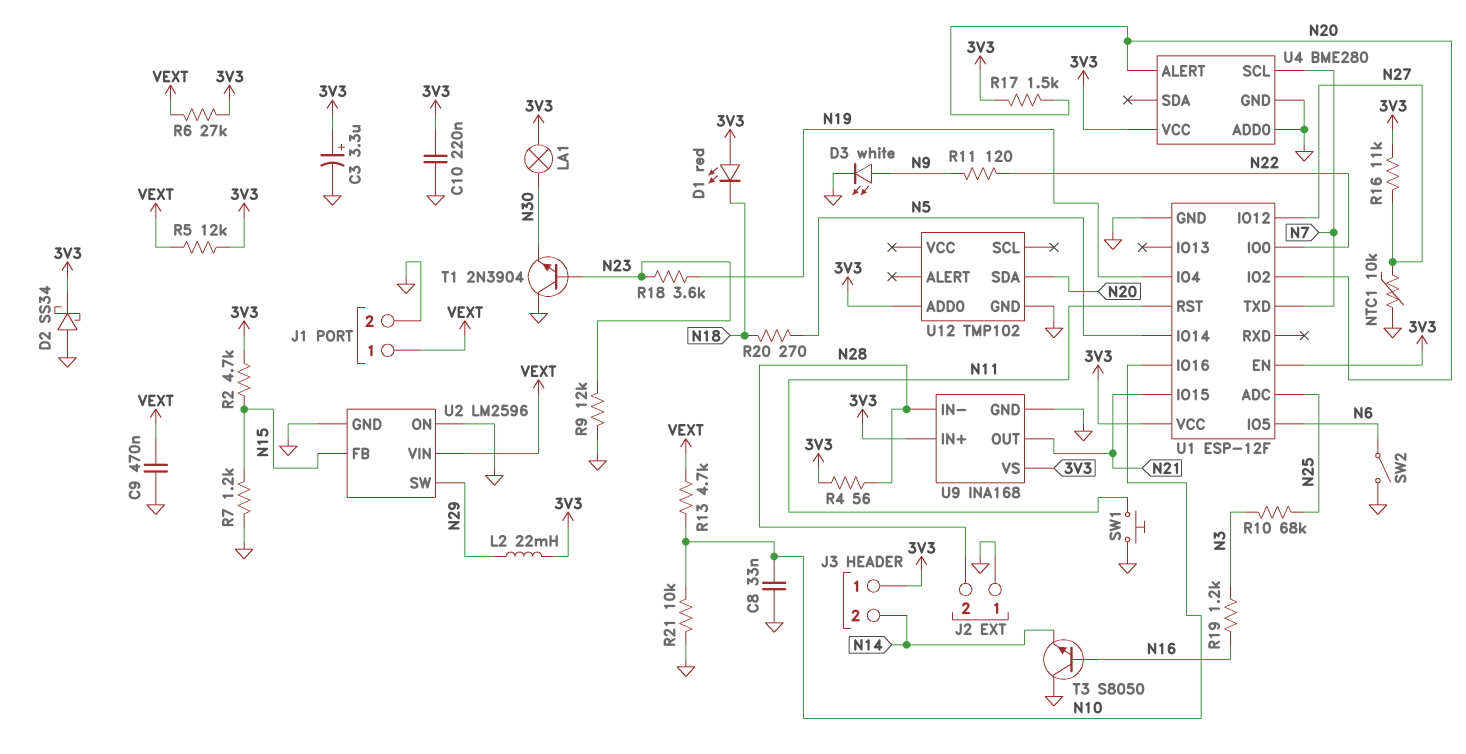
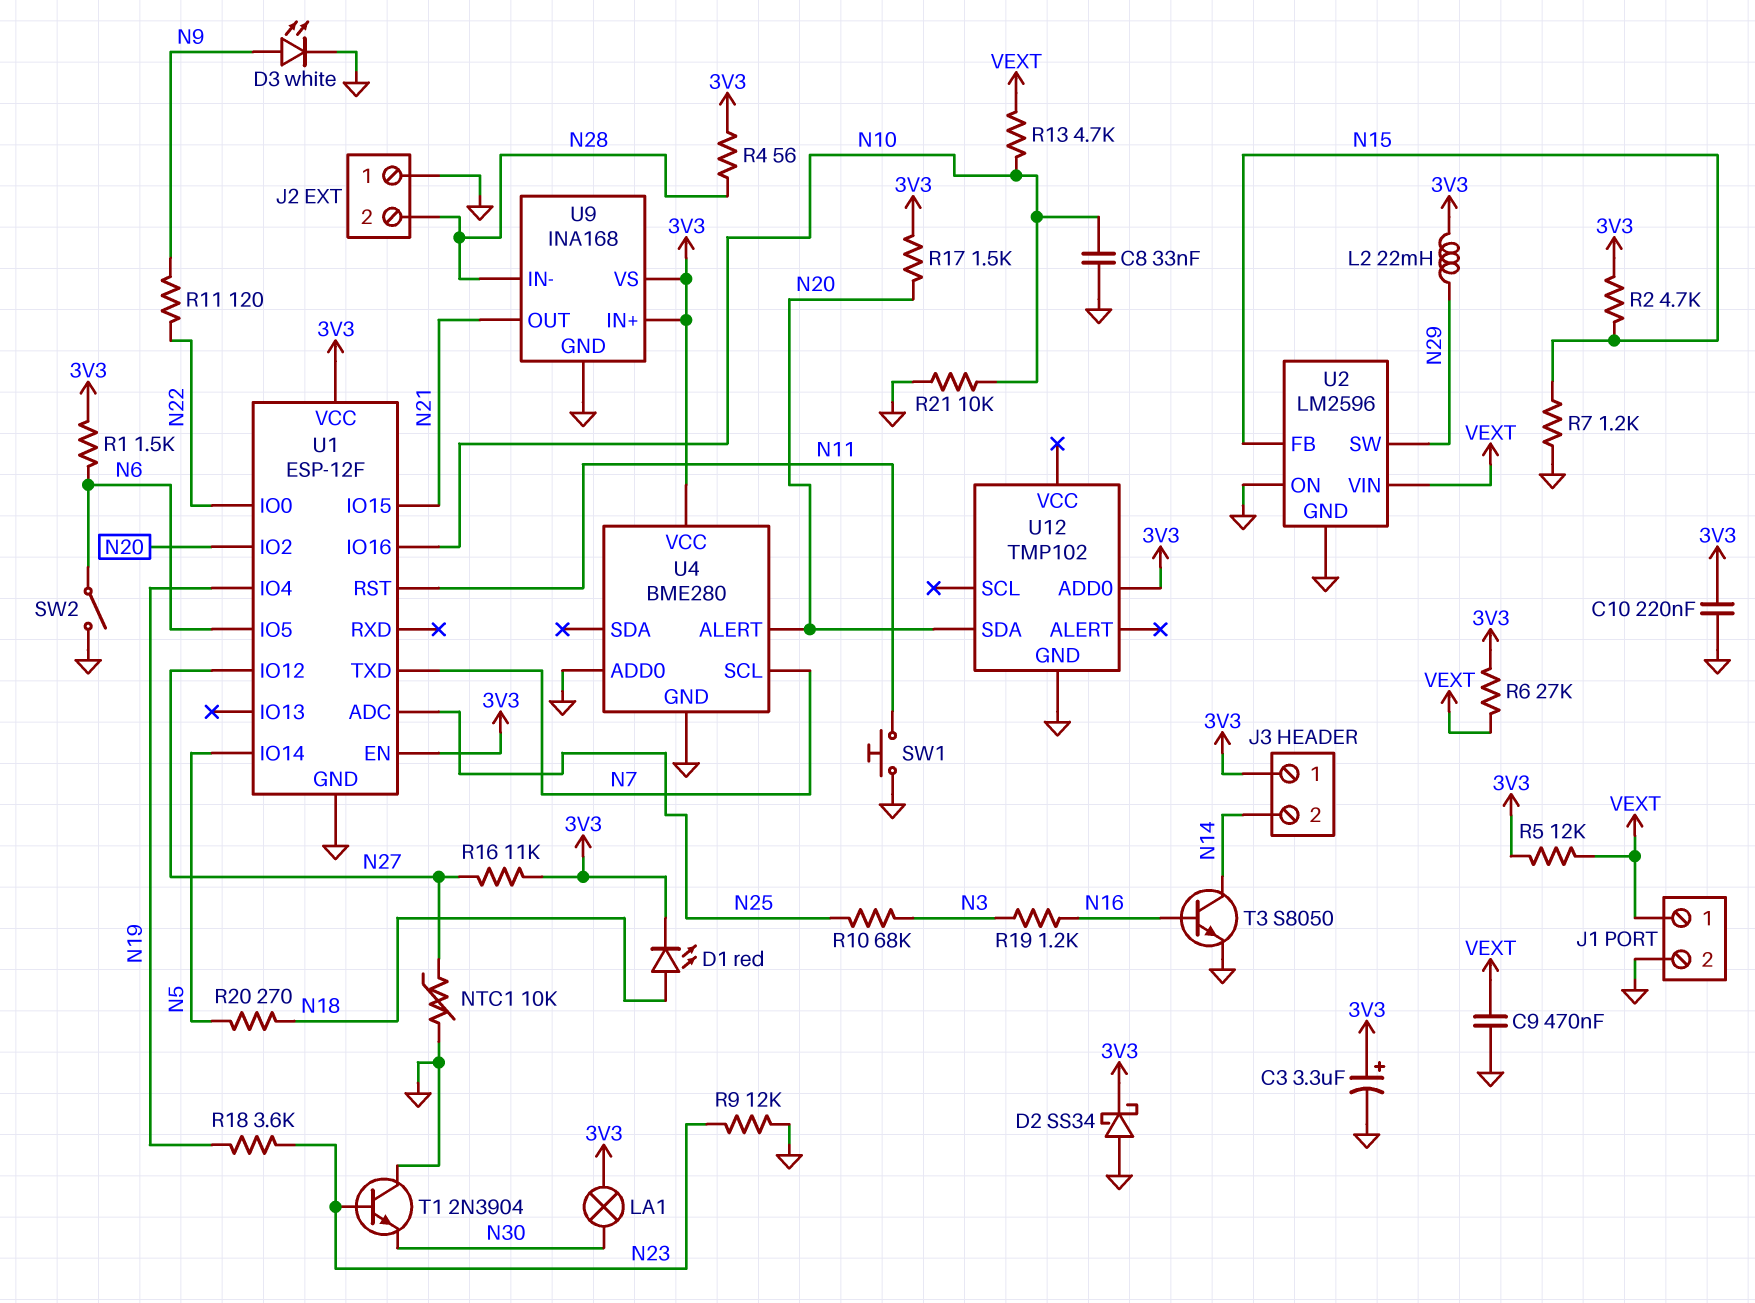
D1: LED red (A 3V3, K N18) -> LED red (A N18, K 3V3)
R1: none -> 1.5k (3V3, N6)
T3: NPN S8050 (B N16, C GND, E N14) -> NPN S8050 (B N16, C N14, E GND)

